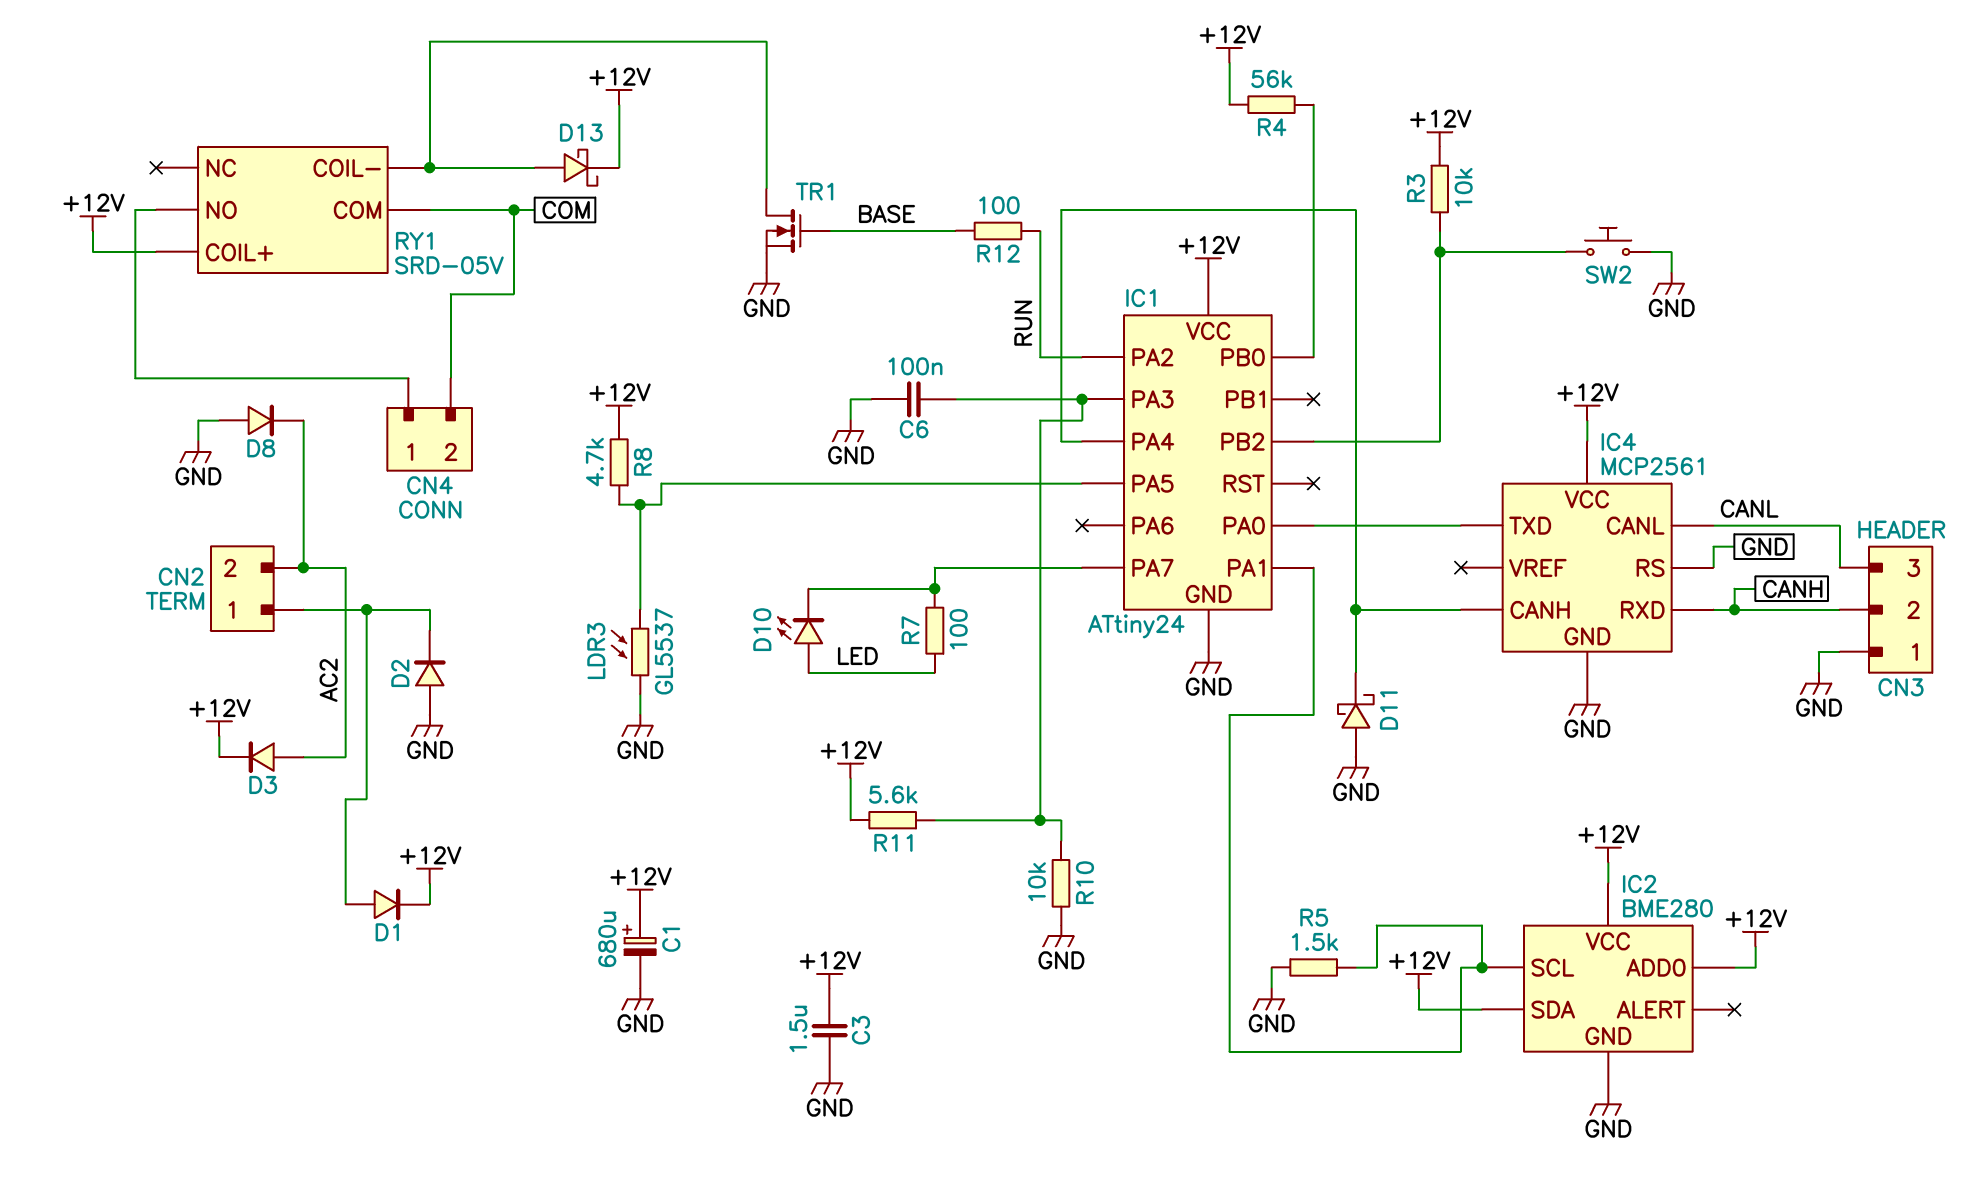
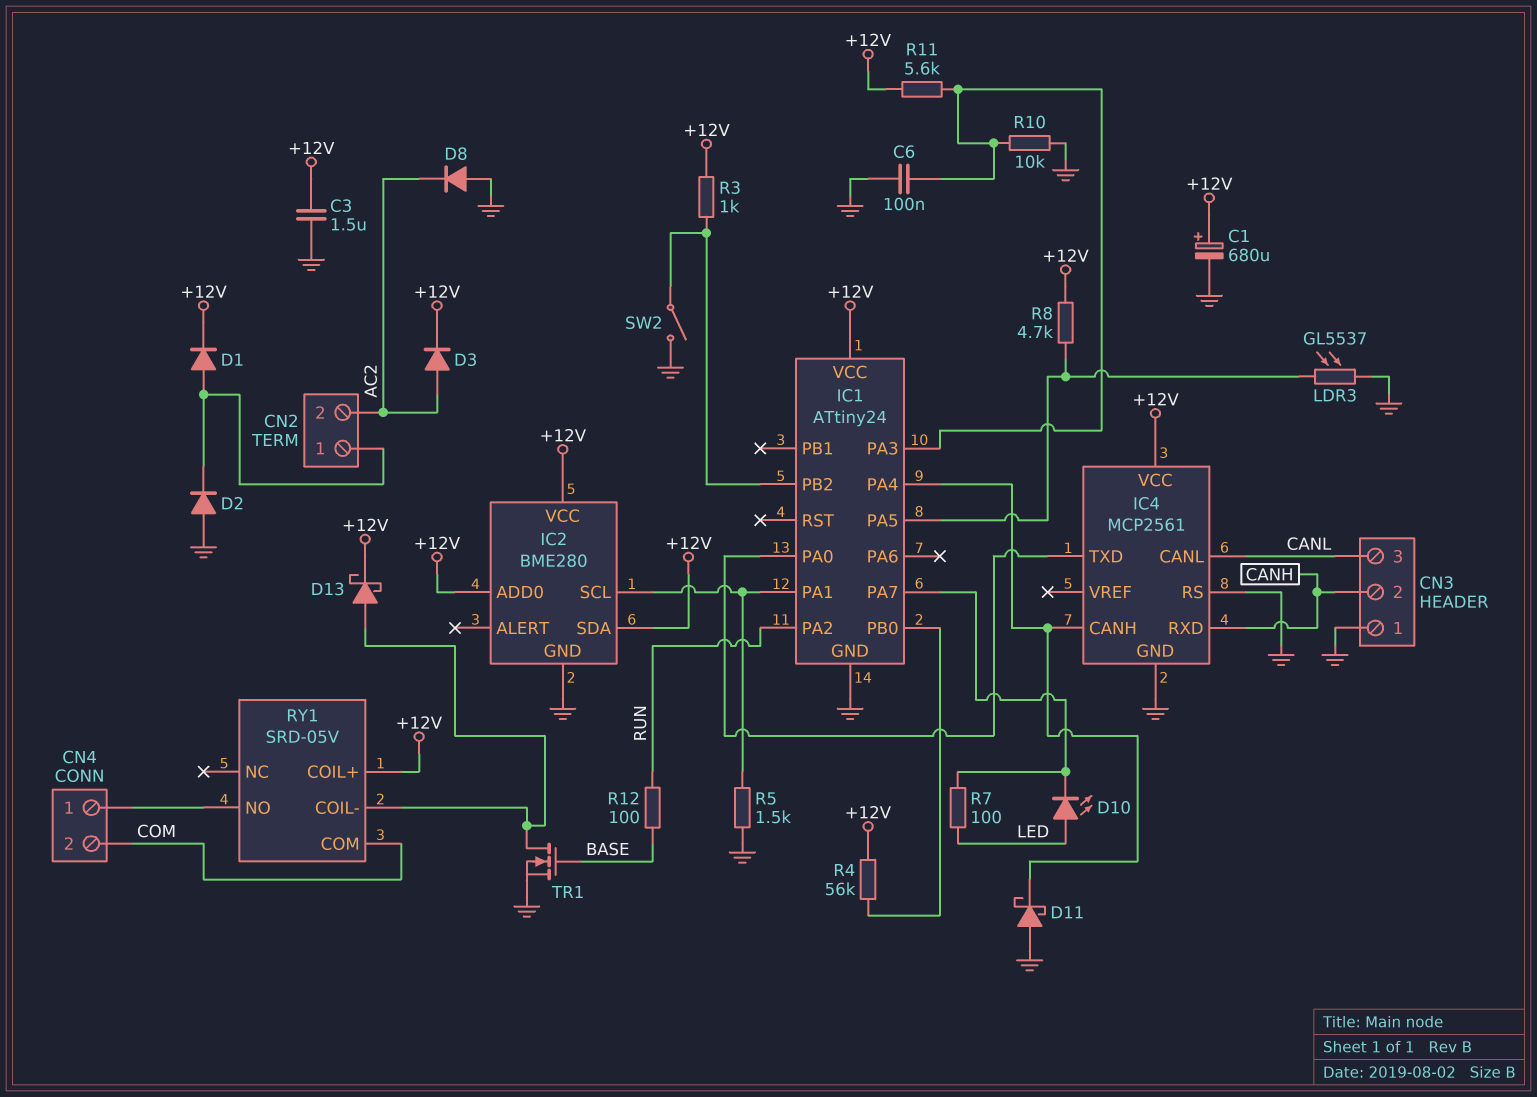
R3: 10k (+12V, IC1/PB2) -> 1k (+12V, IC1/PB2)
SW2: button (GND, IC1/PB2) -> switch (GND, IC1/PB2)

